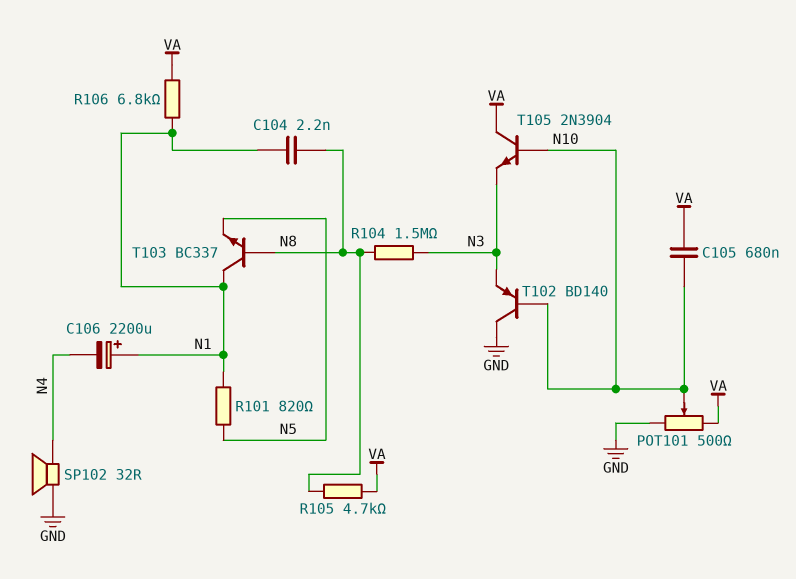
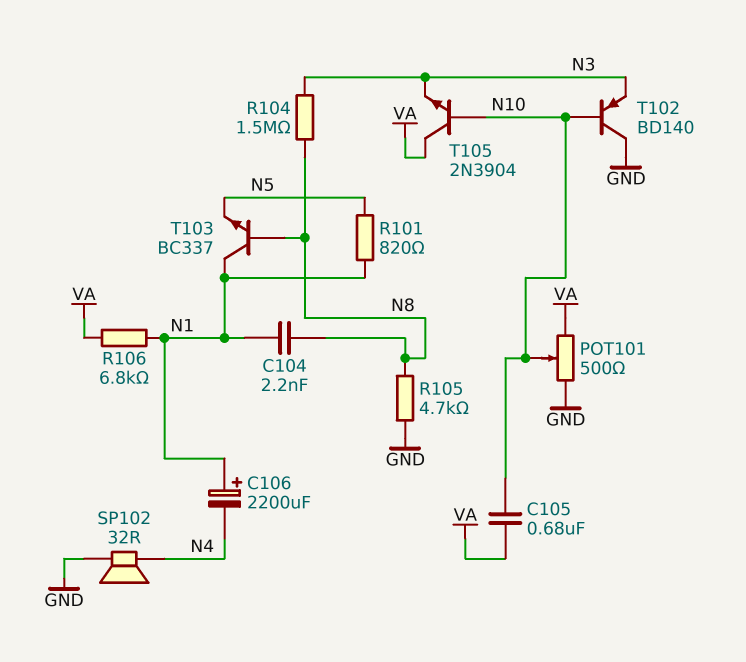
R105: 4.7k (N8, VA) -> 4.7k (GND, N8)

